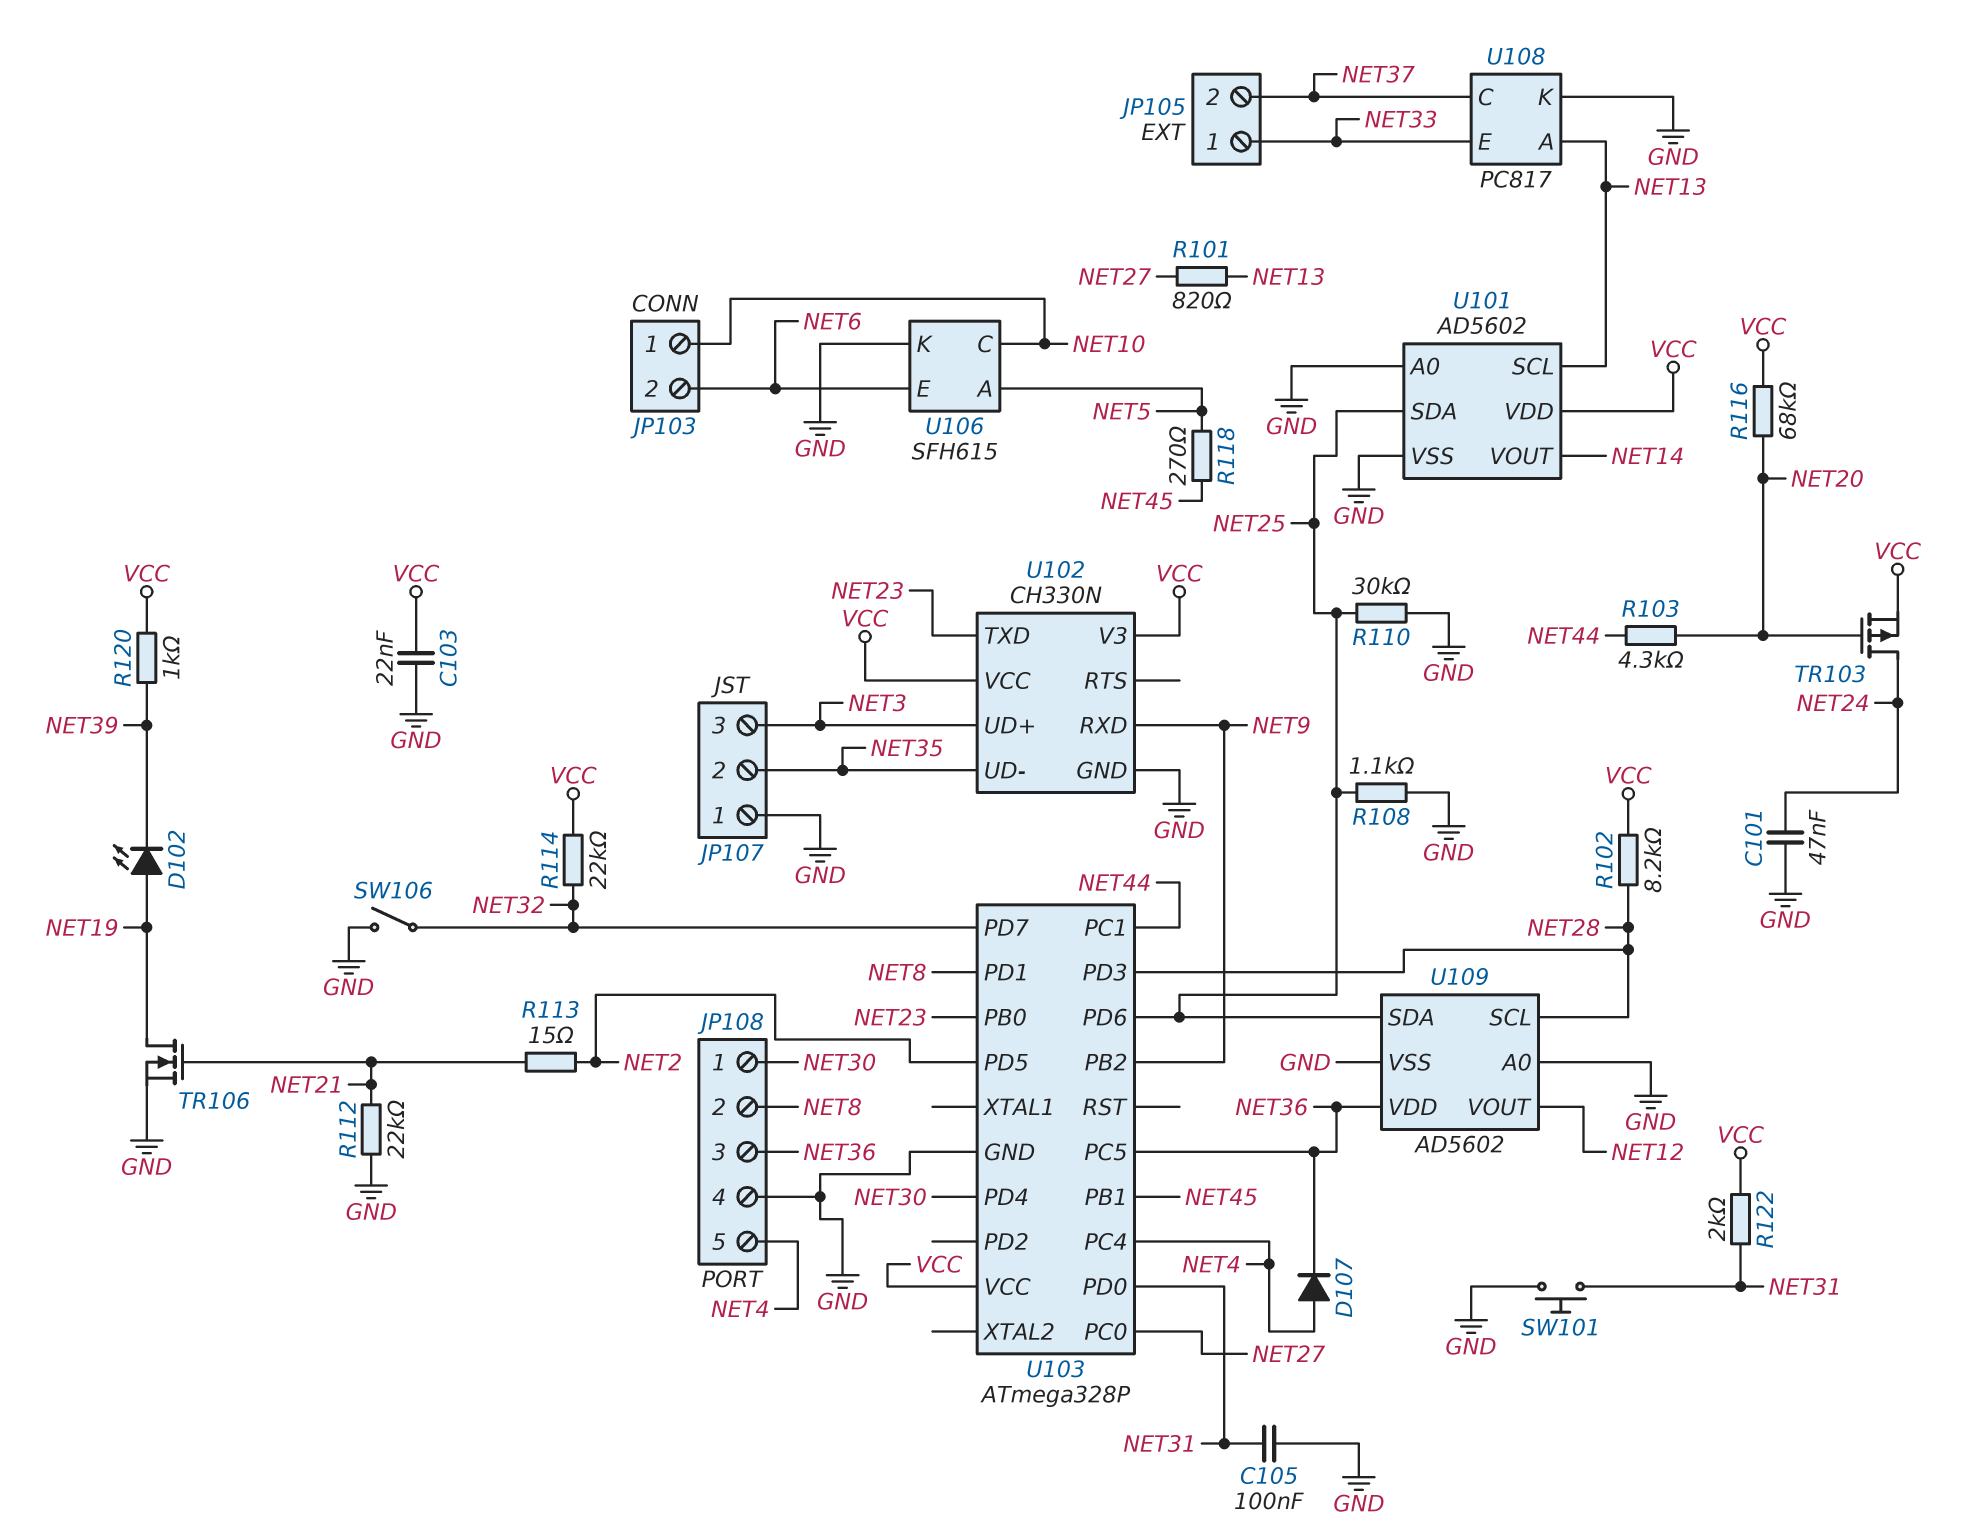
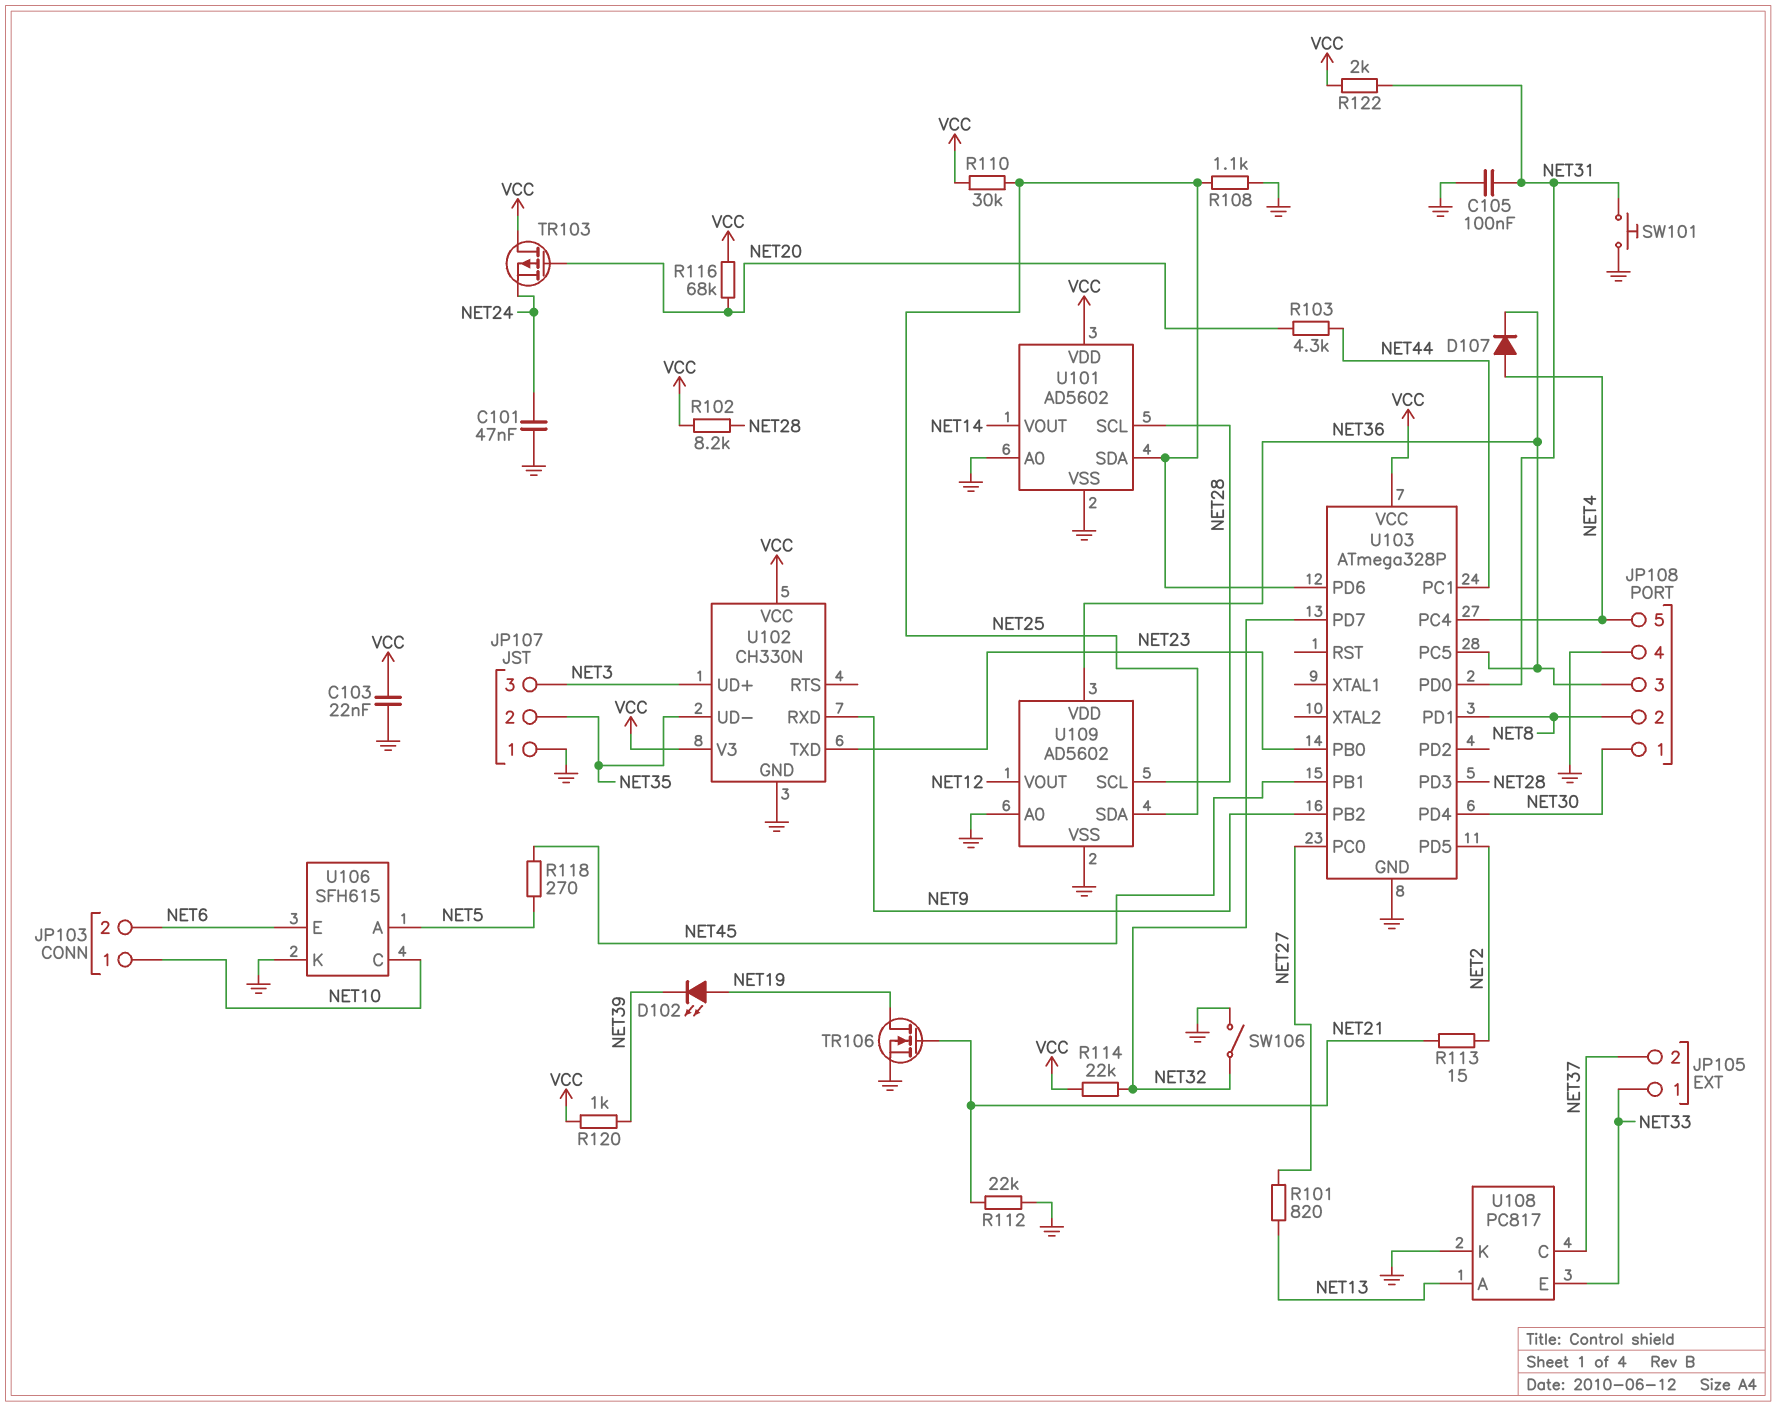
R110: 30k (GND, NET25) -> 30k (NET25, VCC)
TR103: PMOS (G NET20, D NET24, S VCC) -> PMOS (G NET20, D VCC, S NET24)
U101 pin SCL: NET13 -> NET28

